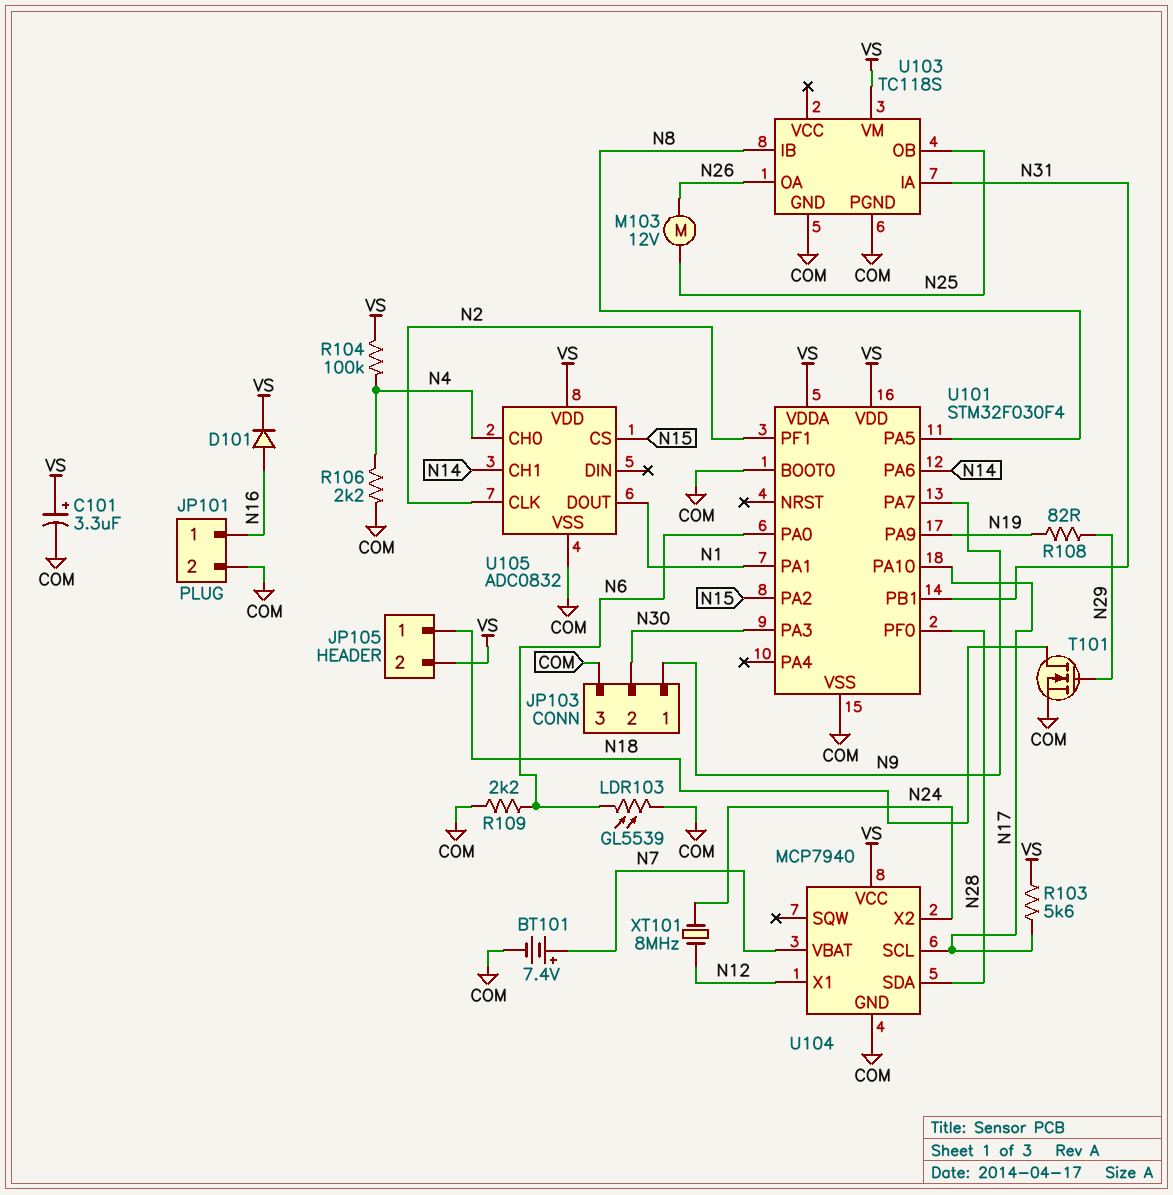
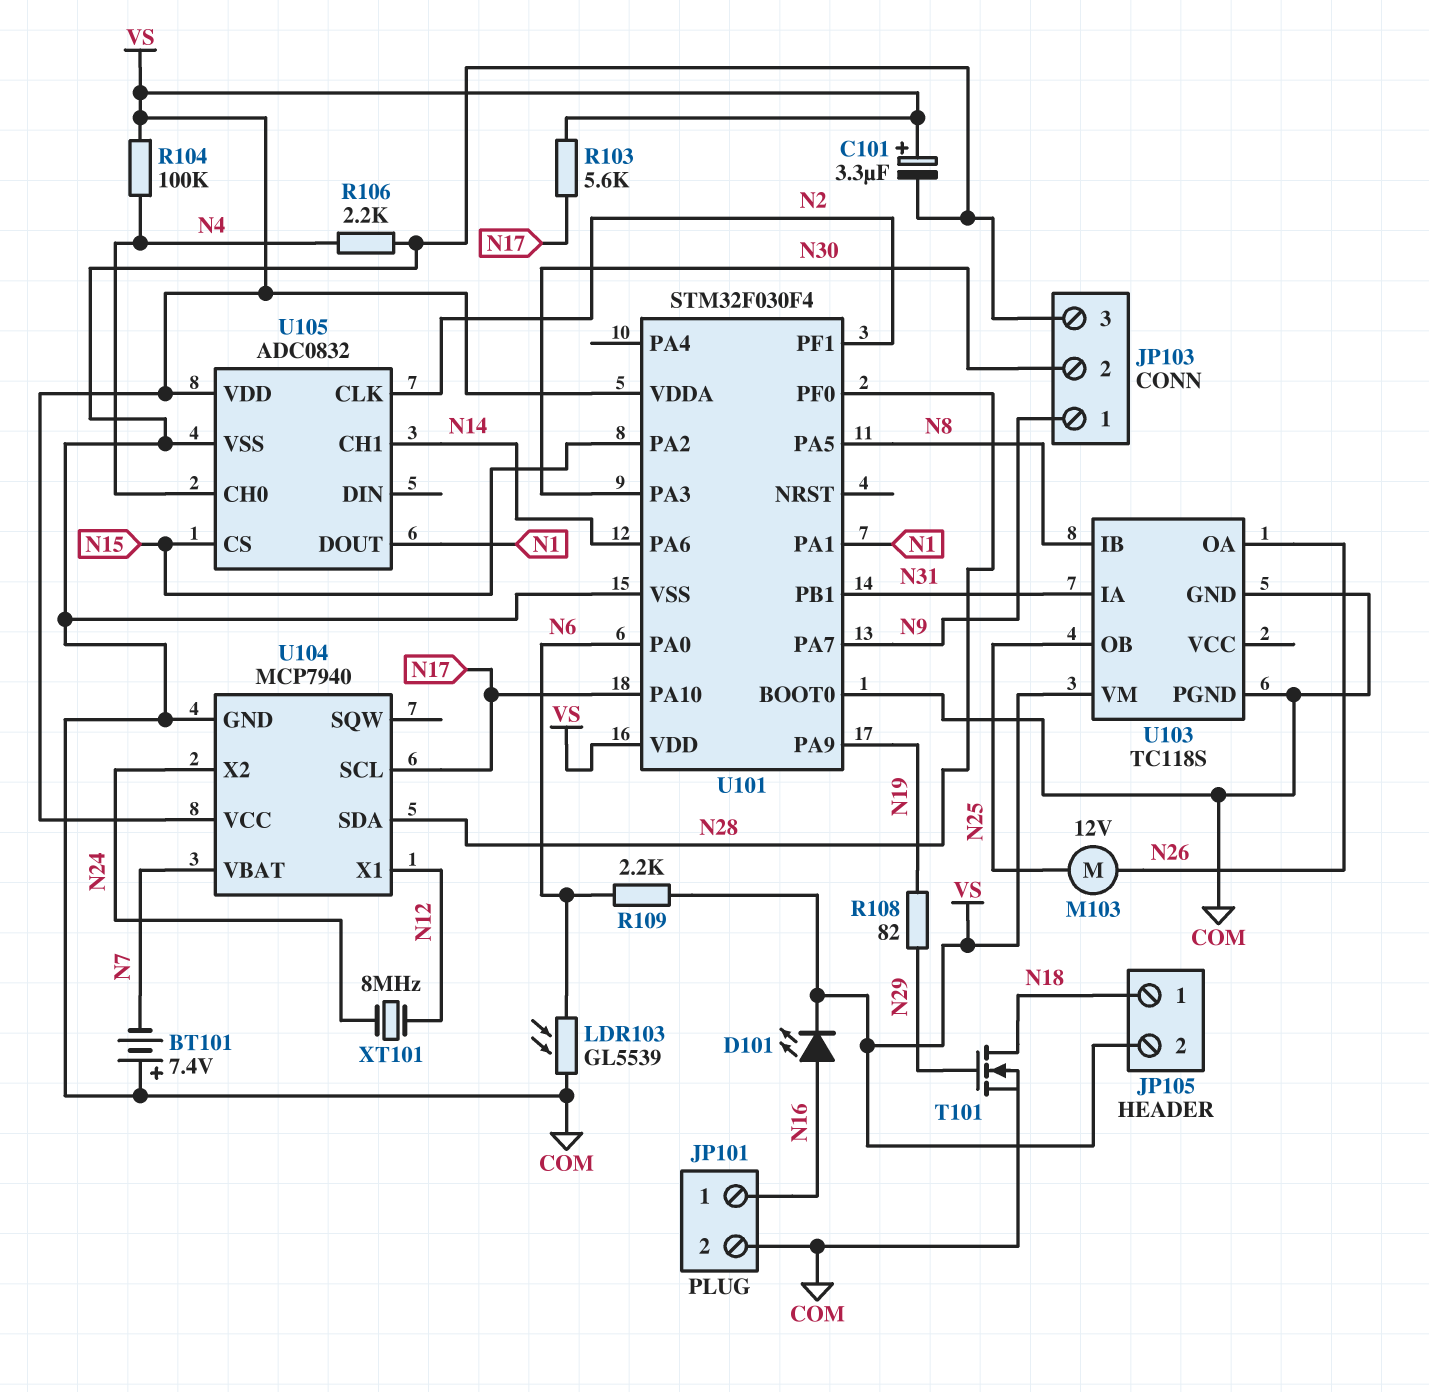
BT101: 7.4V (plus N7, minus COM) -> 7.4V (plus COM, minus N7)
D101: diode (A N16, K VS) -> LED (A N16, K VS)
R109: 2.2k (COM, N6) -> 2.2k (N6, VS)

